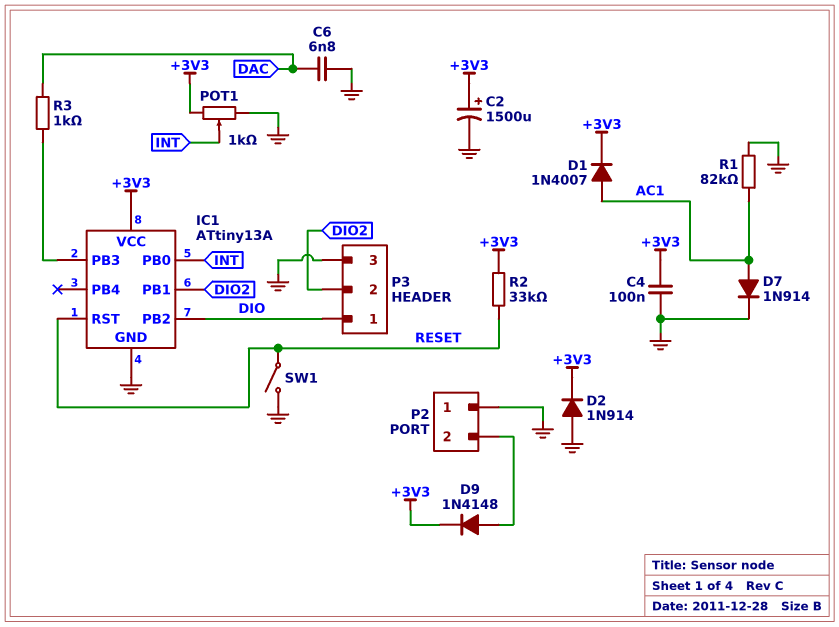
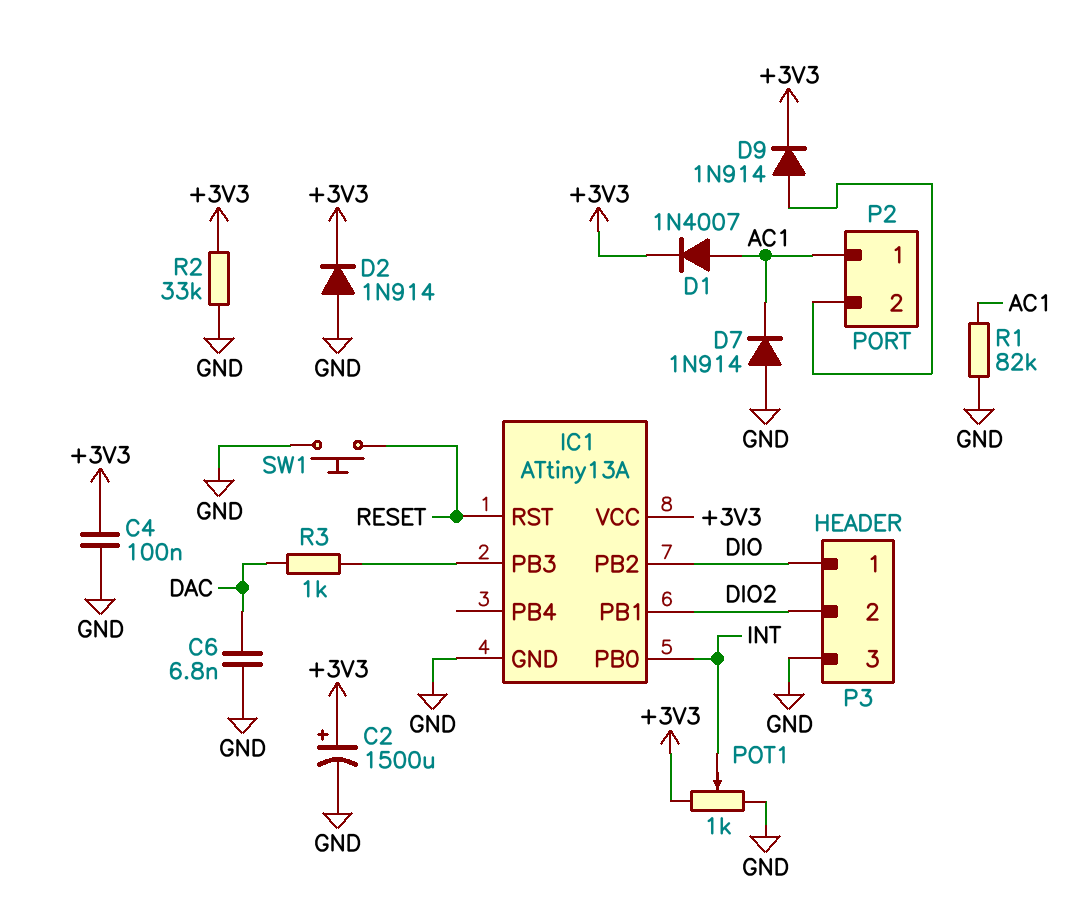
D7: diode 1N914 (A AC1, K GND) -> diode 1N914 (A GND, K AC1)
D9: diode 1N4148 (A P2/2, K +3V3) -> diode 1N914 (A P2/2, K +3V3)
P2 pin 1: GND -> AC1
R2: 33k (+3V3, RESET) -> 33k (+3V3, GND)
SW1: switch (GND, RESET) -> button (GND, RESET)

